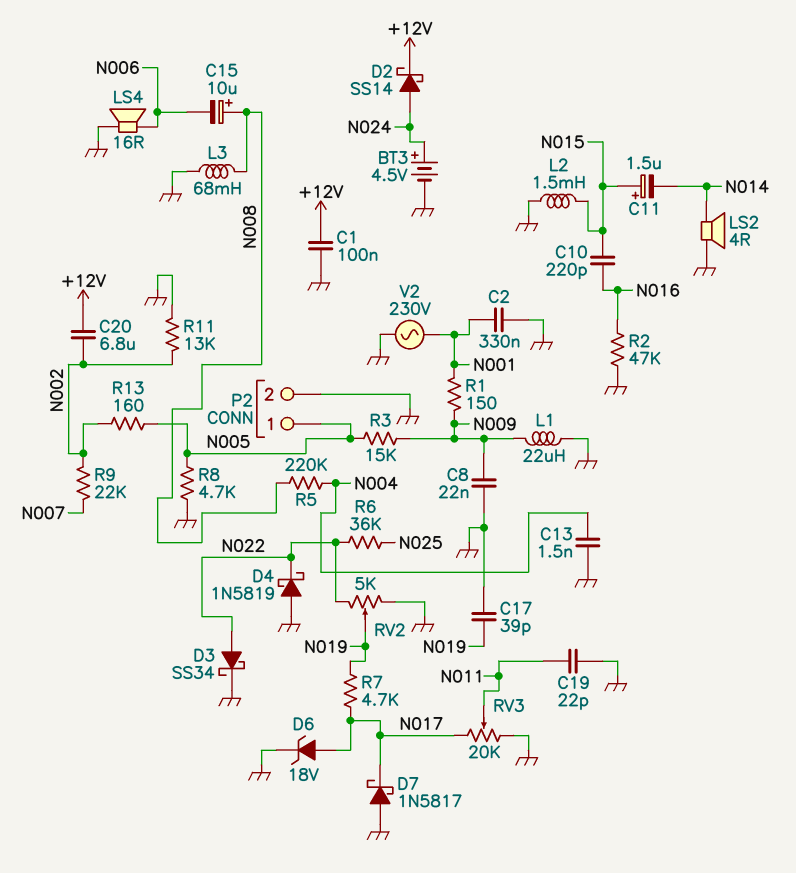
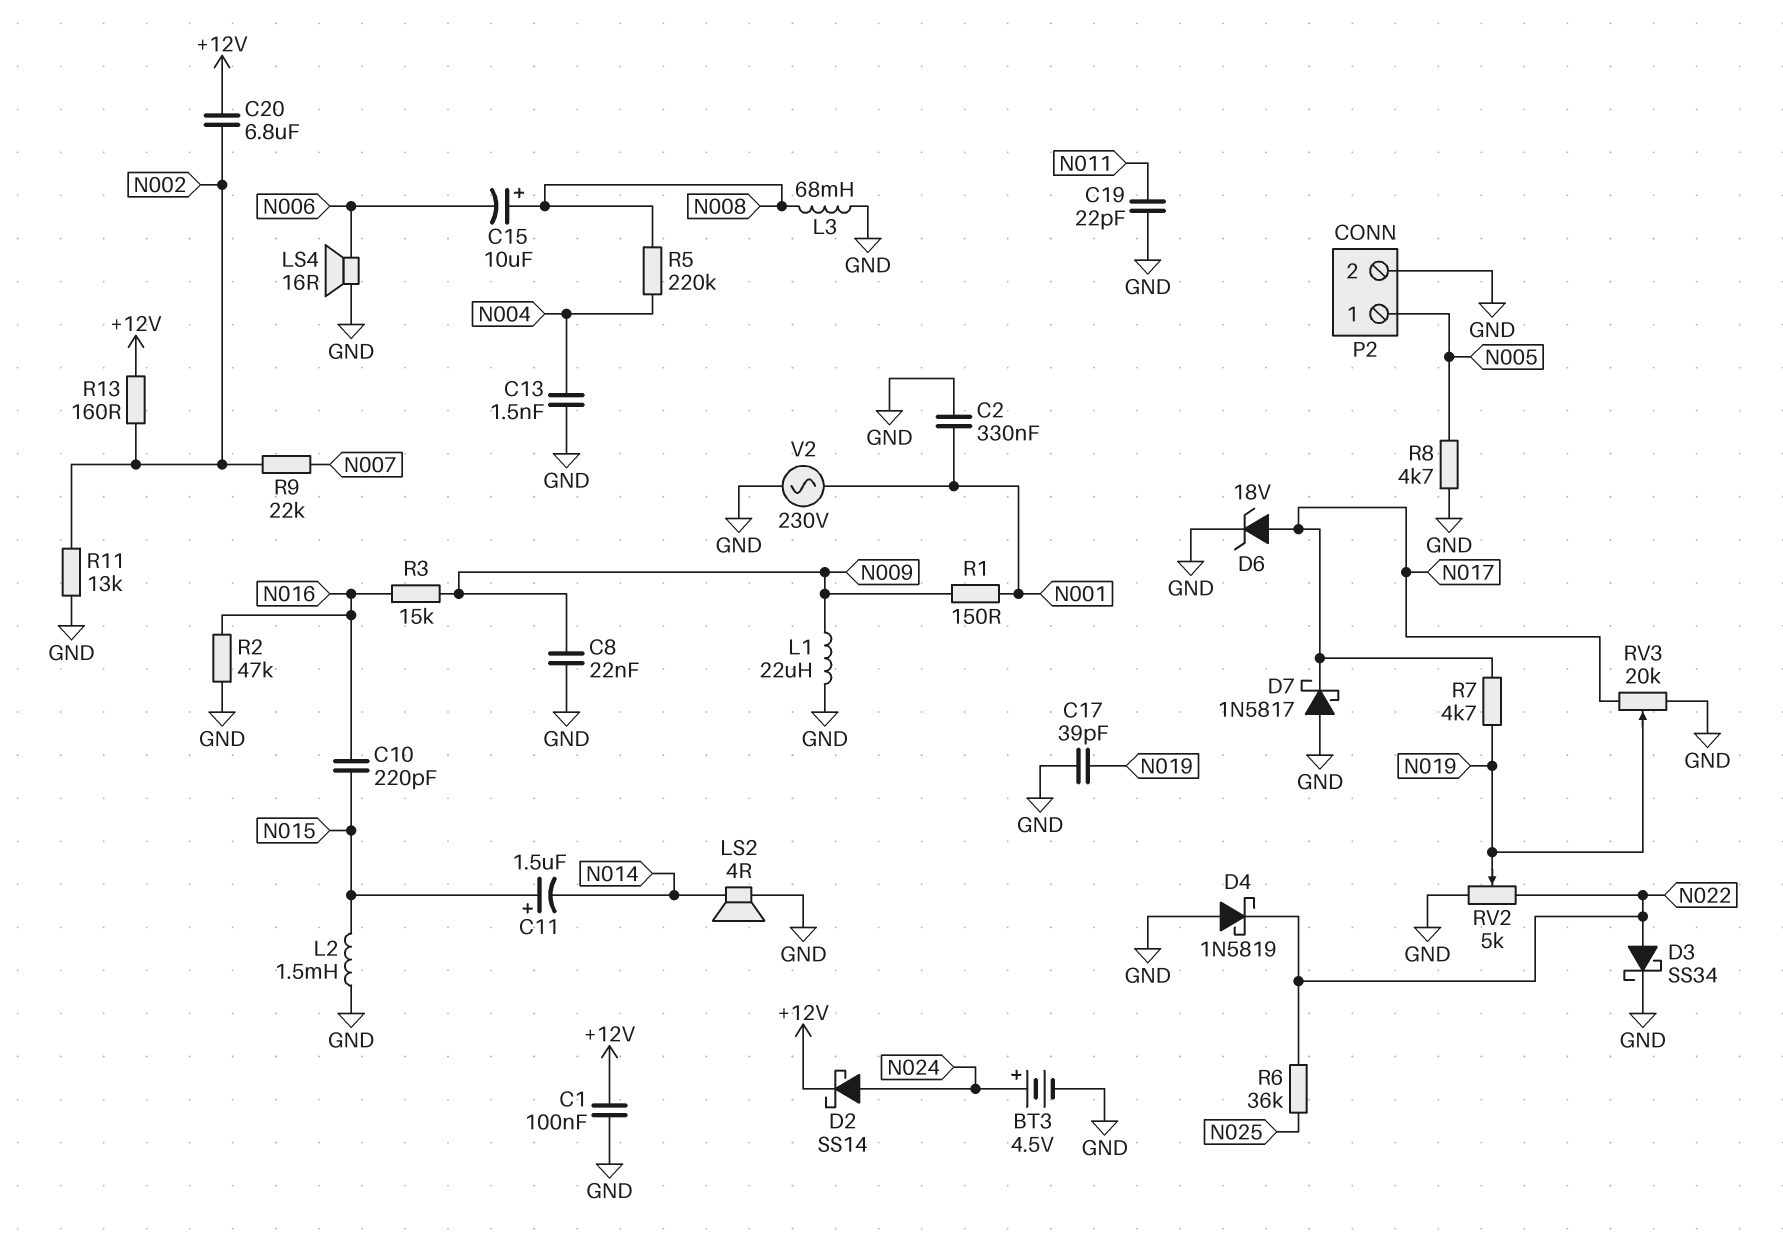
R3: 15k (N005, N009) -> 15k (N009, N016)
R13: 160 (N002, N005) -> 160 (+12V, N002)
RV3: 20k (GND, N017, wiper N011) -> 20k (GND, N017, wiper N019)

